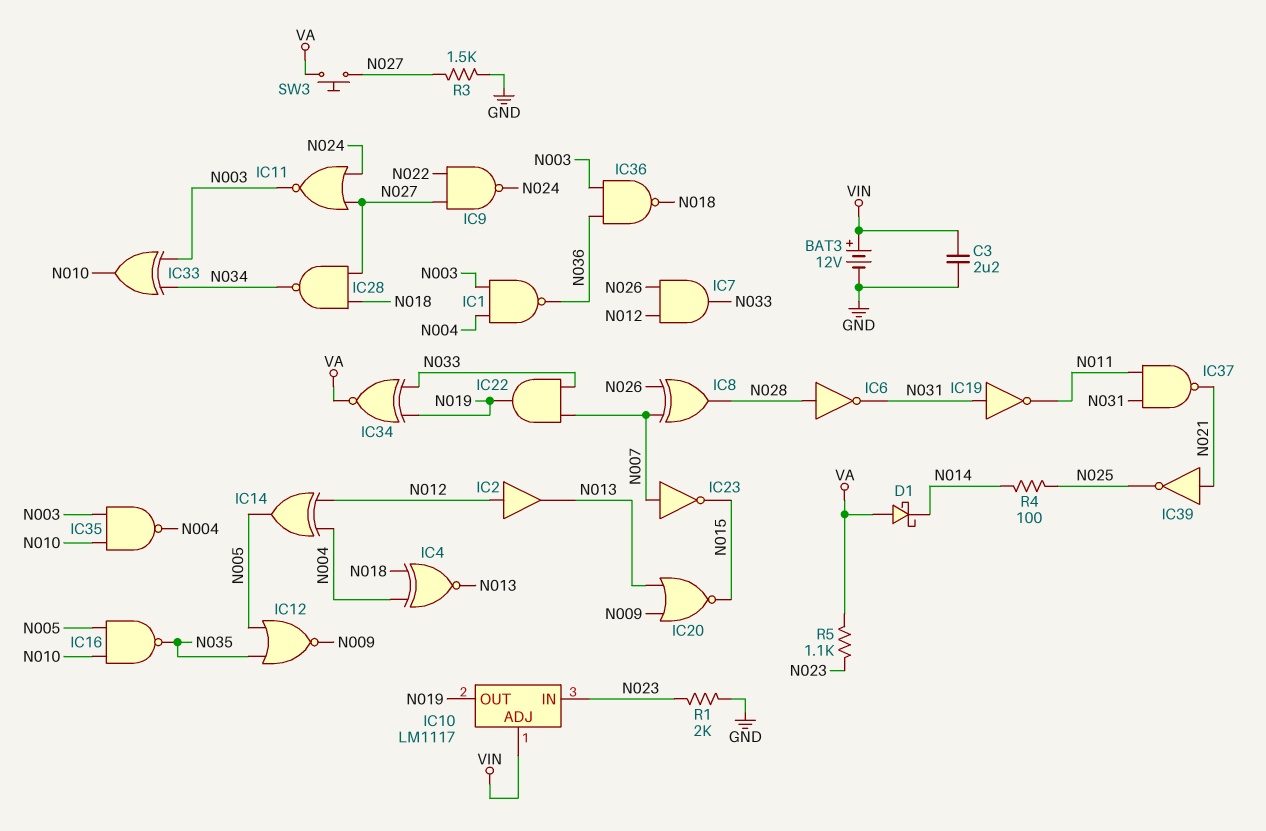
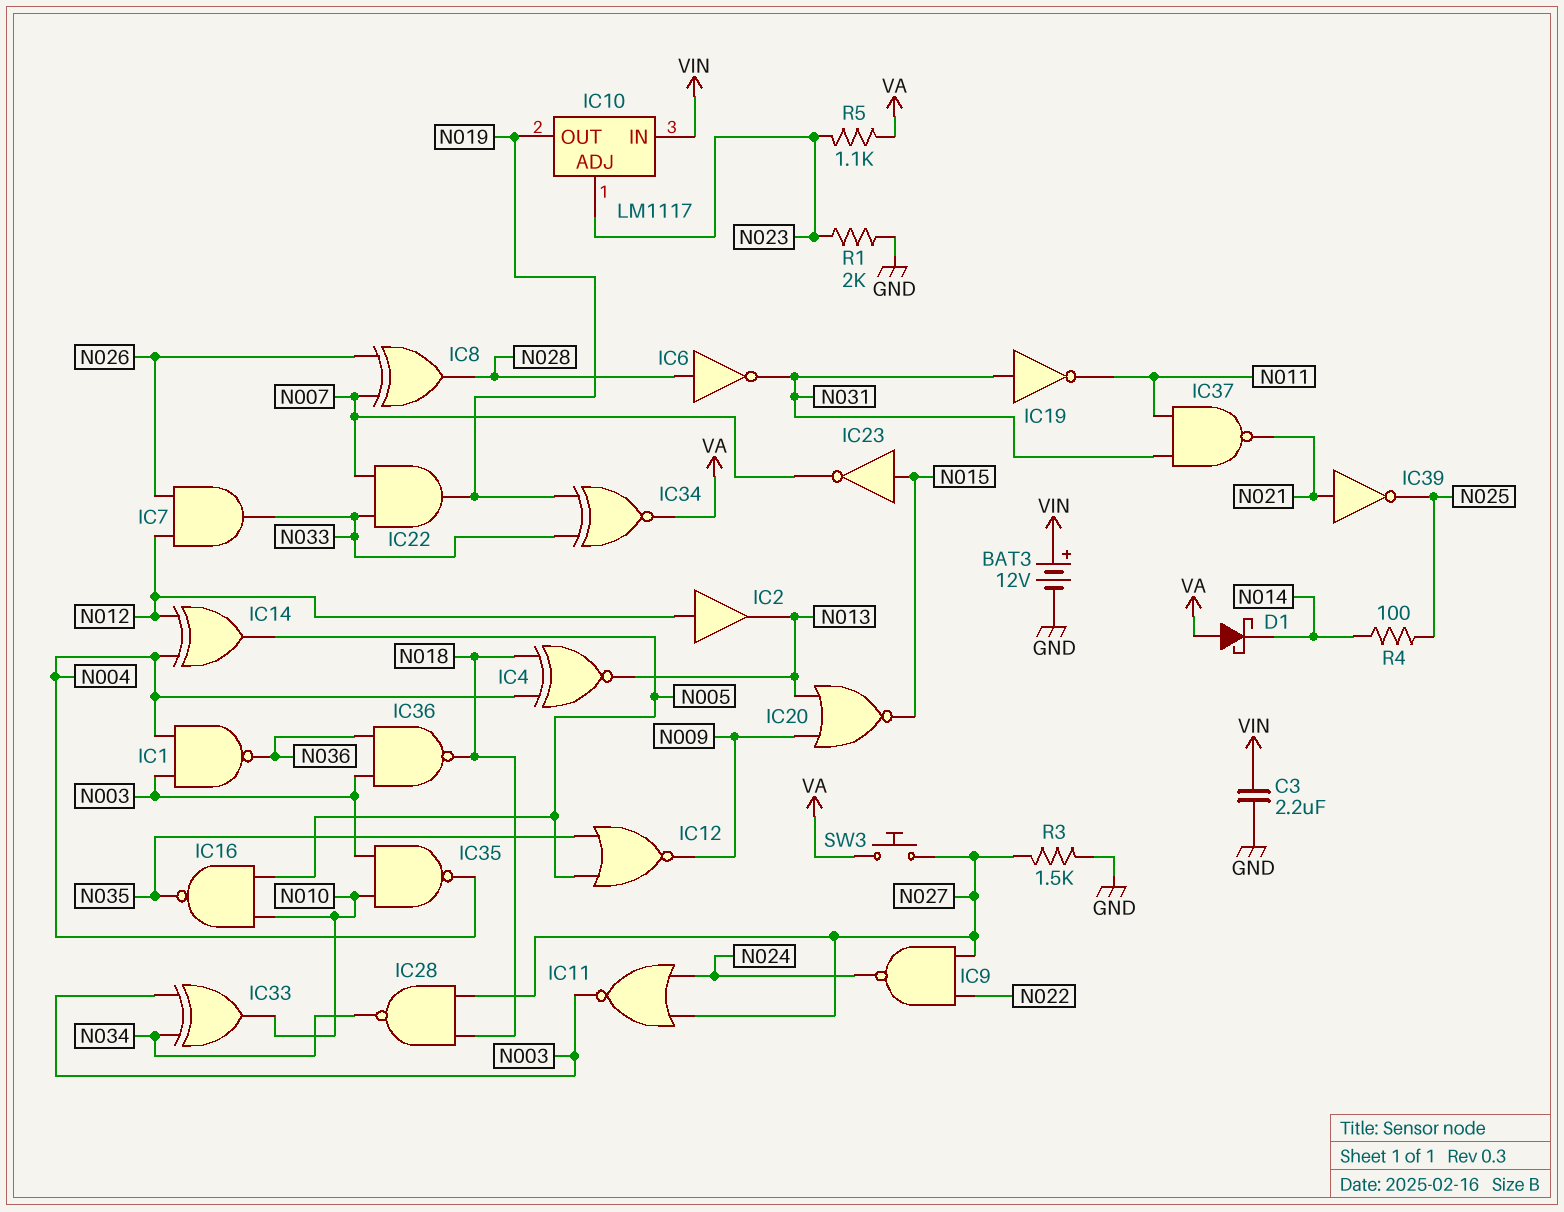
IC10 pin ADJ: VIN -> N023
IC10 pin IN: N023 -> VIN
IC23: NOT (in N007, out N015) -> NOT (in N015, out N007)

